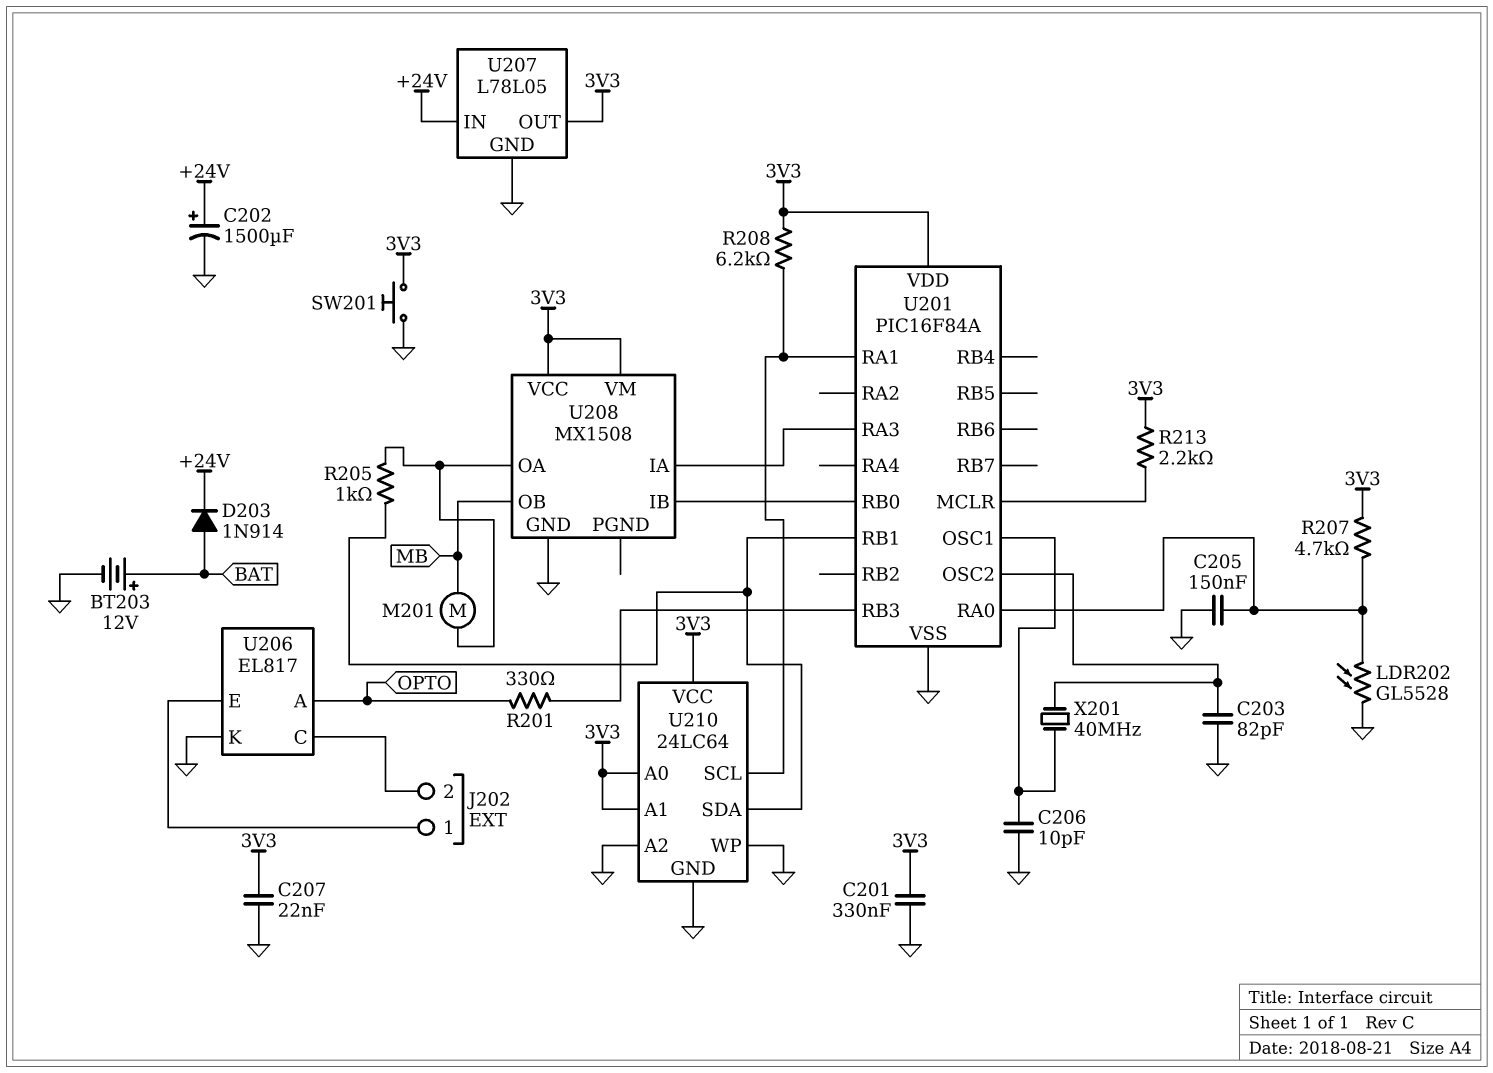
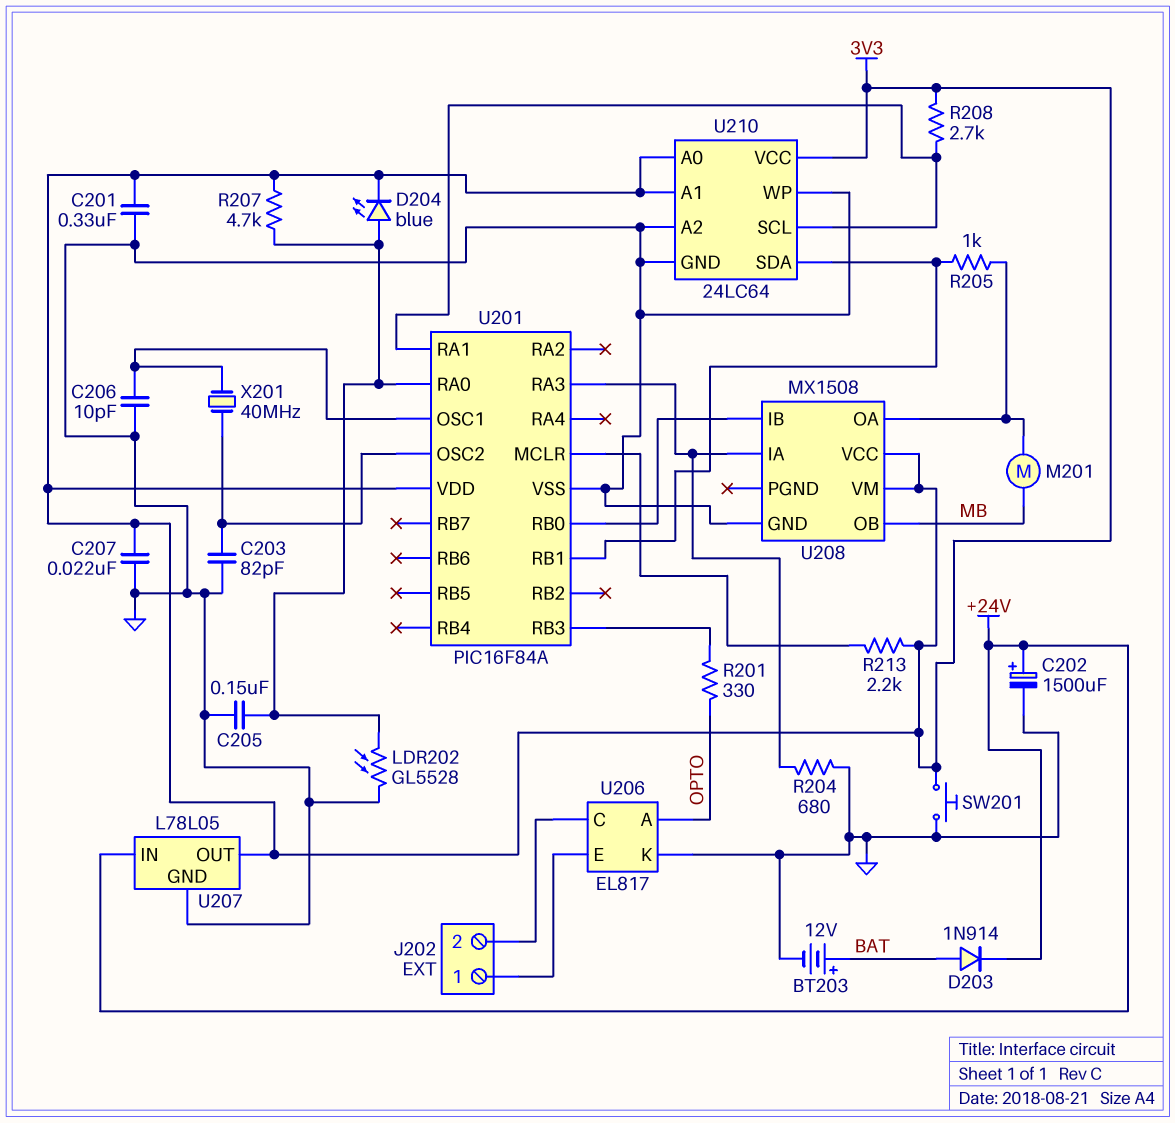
D204: none -> LED blue (A U201/RA0, K 3V3)
R204: none -> 680 (GND, U201/RA3)
R208: 6.2k (3V3, U201/RA1) -> 2.7k (3V3, U201/RA1)

